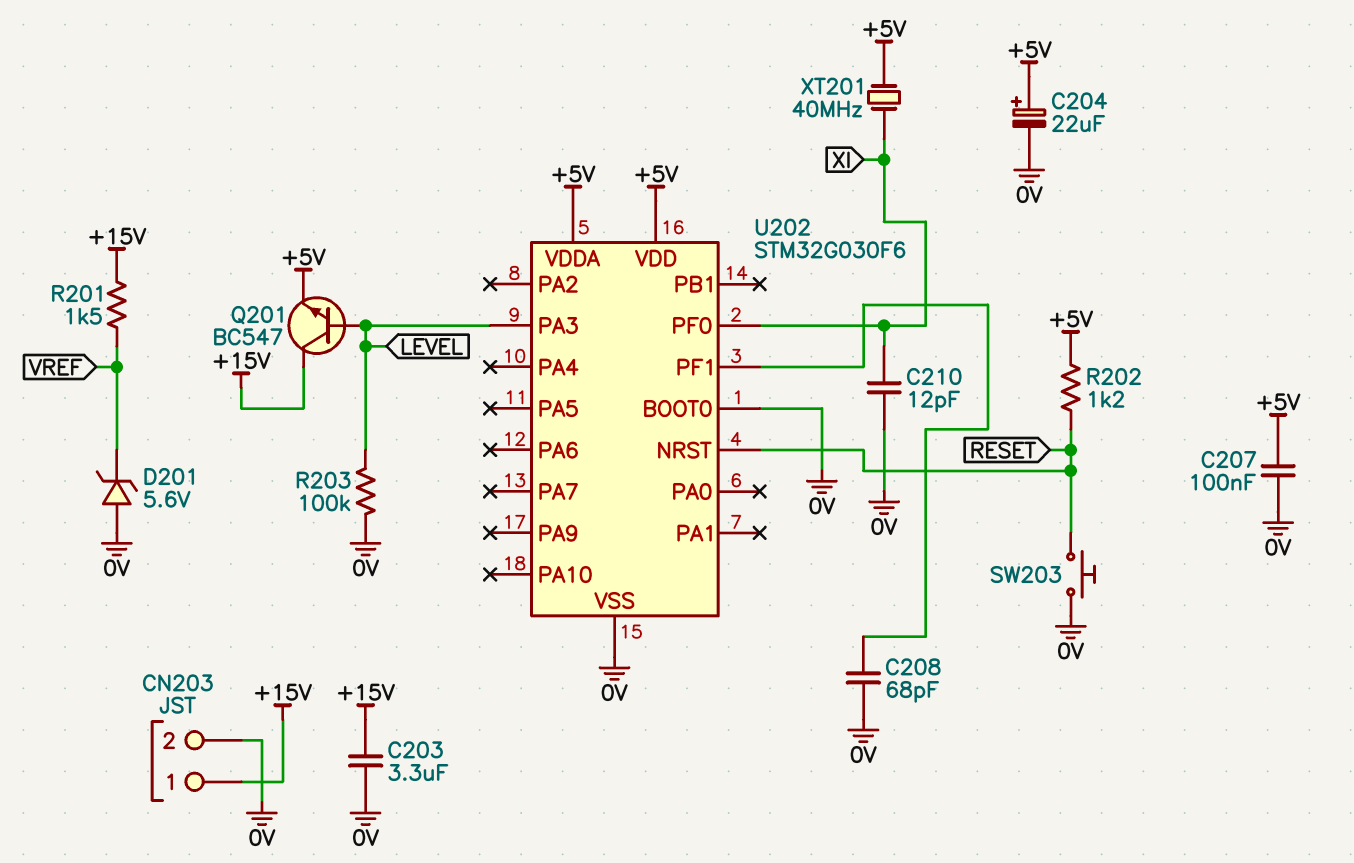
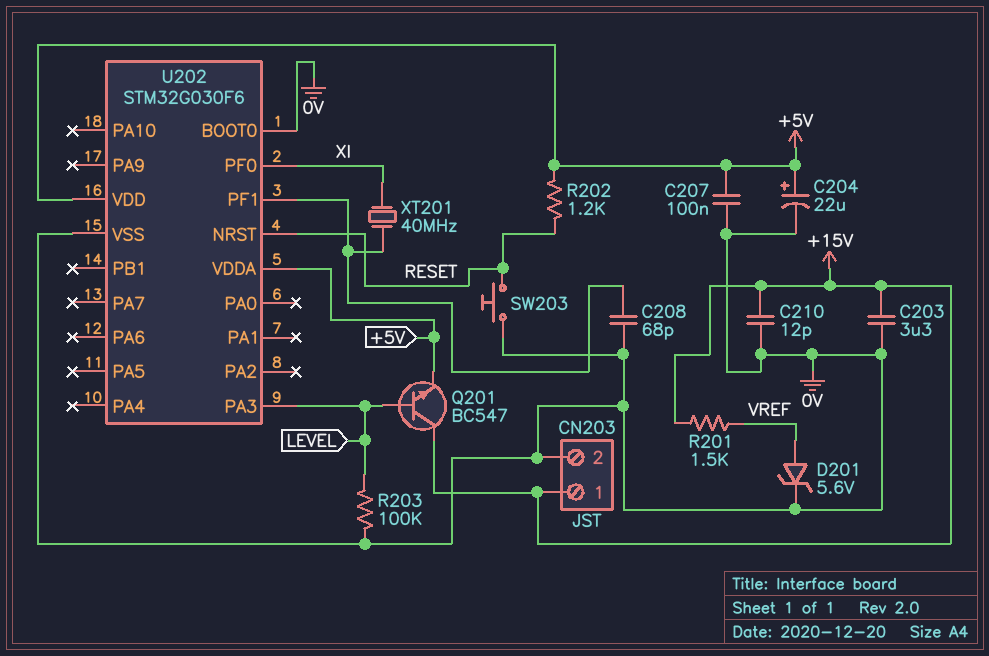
C210: 12pF (0V, XI) -> 12pF (+15V, 0V)
D201: zener 5.6V (A 0V, K VREF) -> zener 5.6V (A VREF, K 0V)
XT201: 40MHz (+5V, XI) -> 40MHz (U202/PF1, XI)

